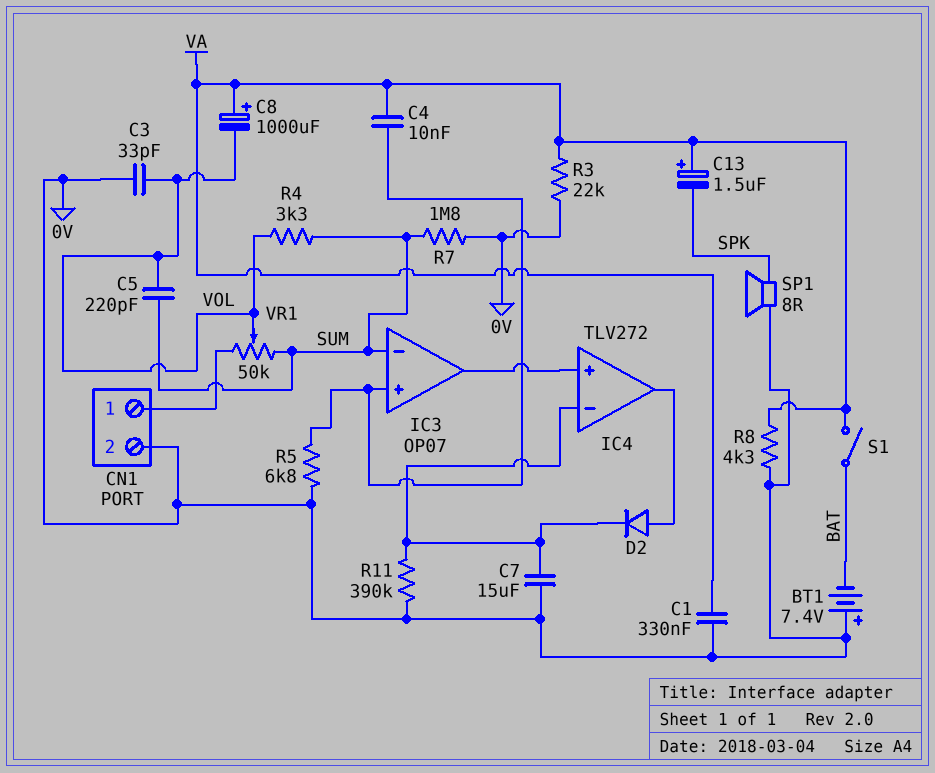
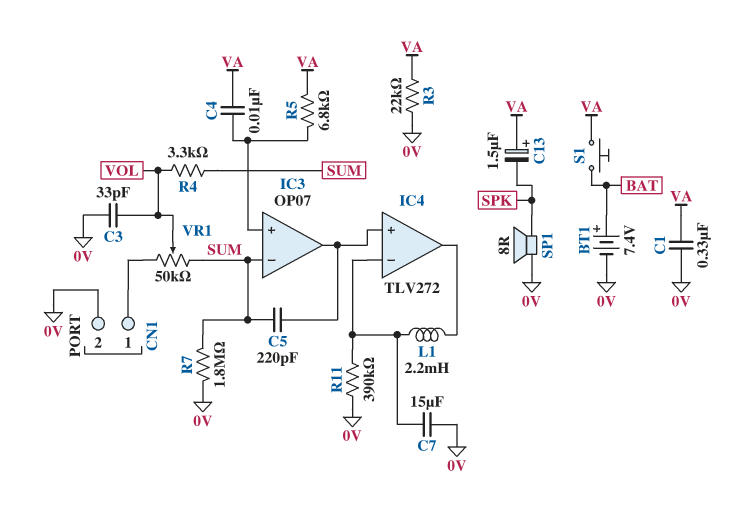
BT1: 7.4V (plus 0V, minus BAT) -> 7.4V (plus BAT, minus 0V)
C5: 220pF (SUM, VOL) -> 220pF (IC3/out, SUM)
C8: 1000uF (plus VA, minus VOL) -> none
D2: diode (A IC4/out, K IC4/in-) -> none
L1: none -> 2.2mH (IC4/in-, IC4/out)
R5: 6.8k (0V, IC3/in+) -> 6.8k (IC3/in+, VA)
R8: 4.3k (0V, VA) -> none
S1: switch (BAT, VA) -> button (BAT, VA)

